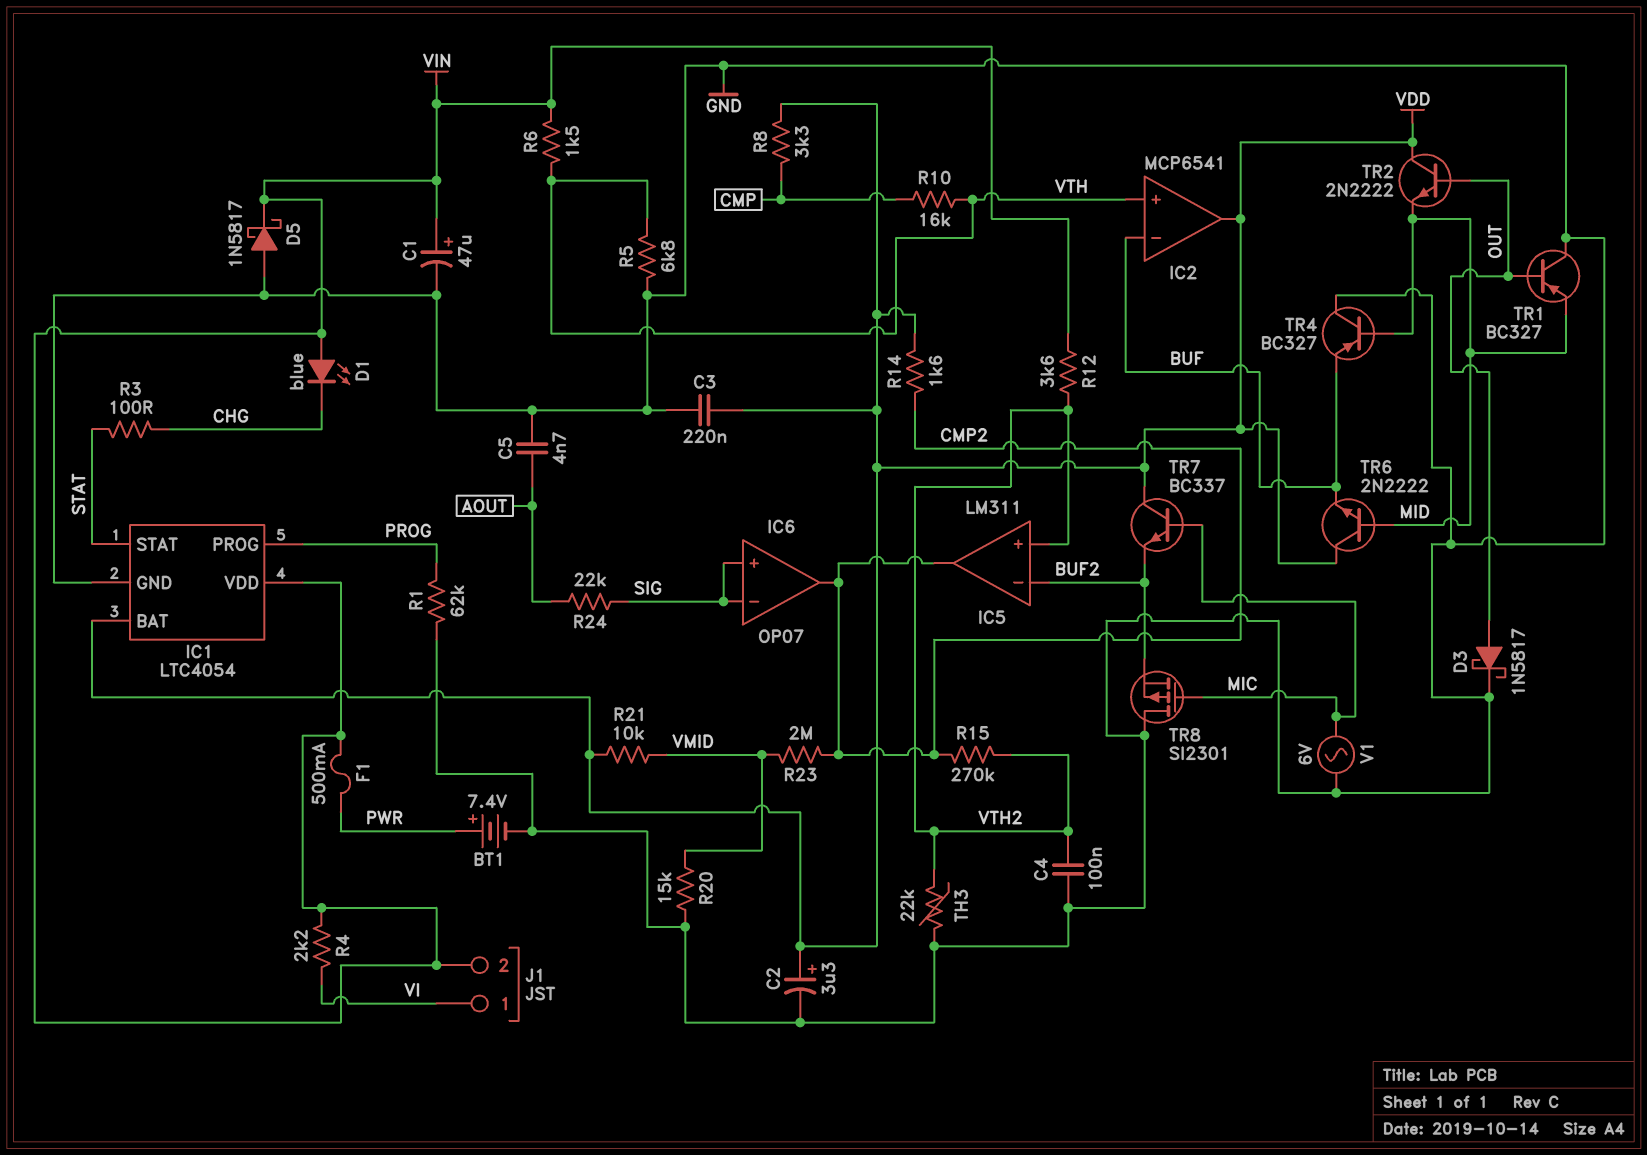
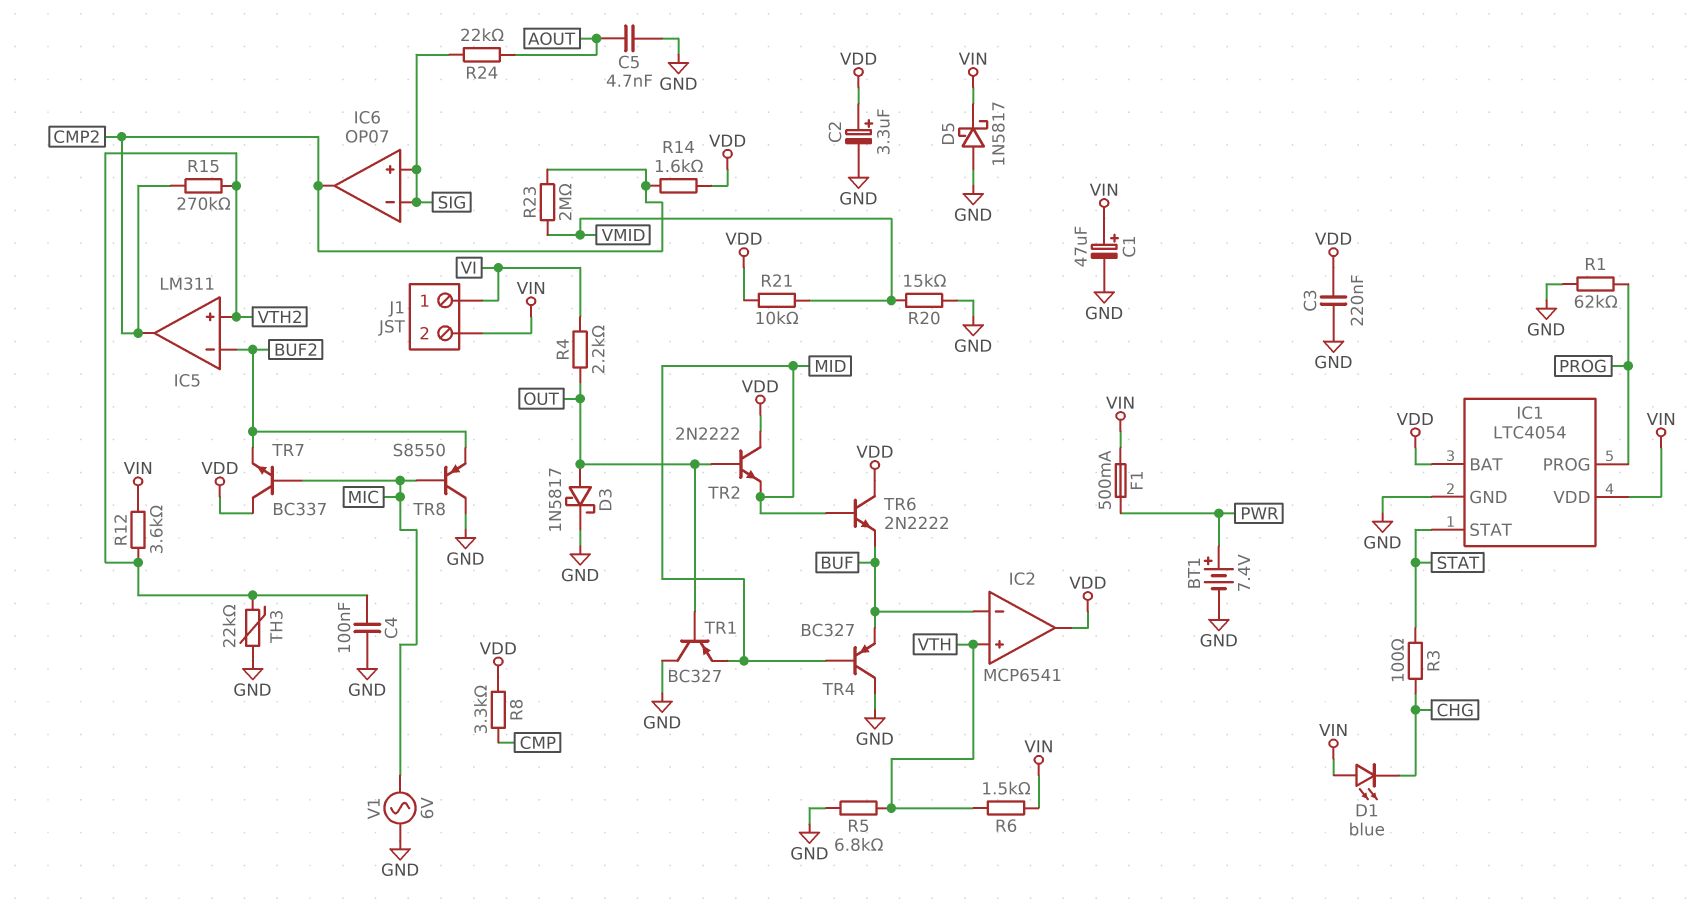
R4: 2.2k (VI, VIN) -> 2.2k (OUT, VI)
R10: 16k (CMP, VTH) -> none
TR8: PMOS SI2301 (G MIC, D GND, S BUF2) -> PNP S8550 (B MIC, C GND, E BUF2)

